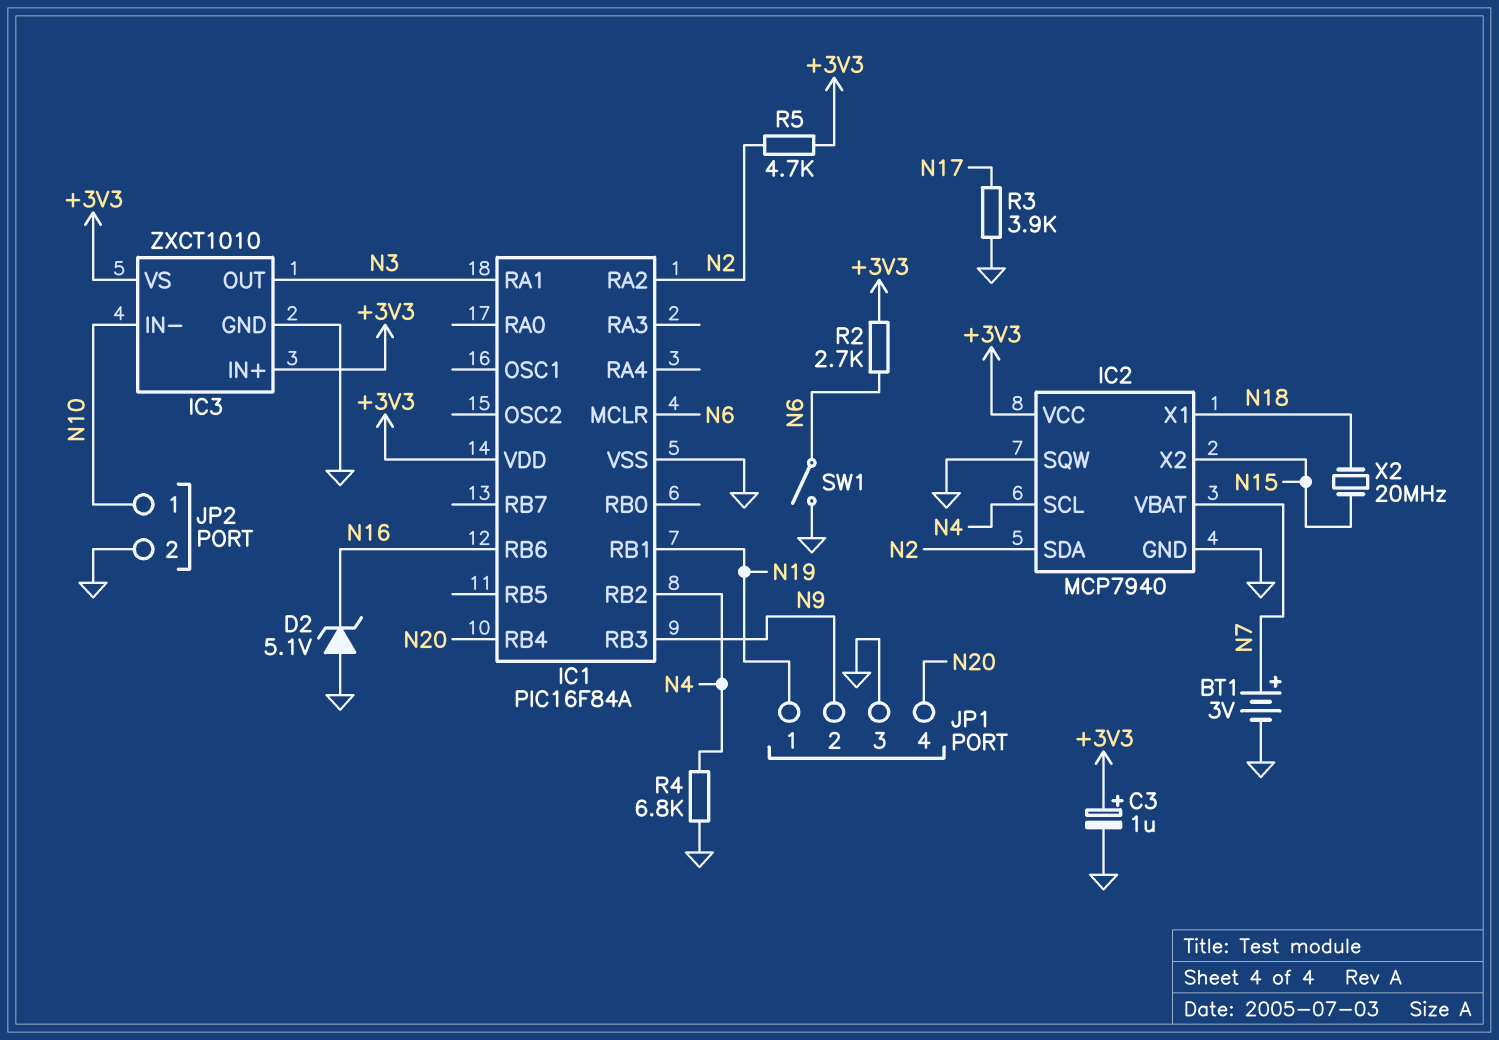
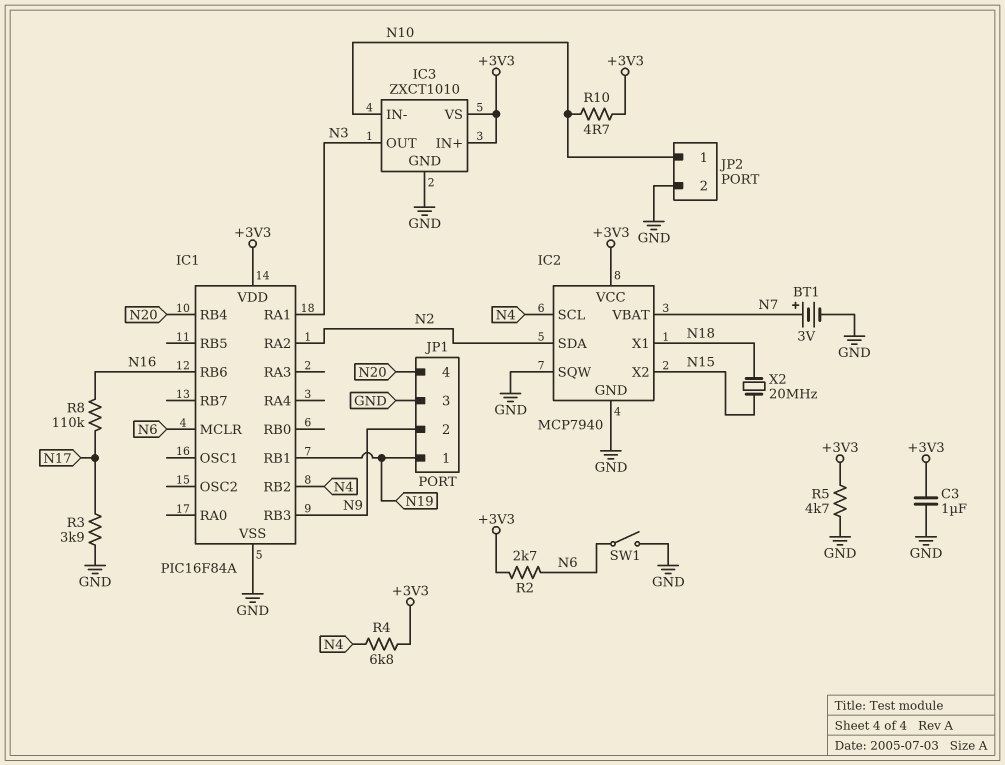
C3: 1uF (plus +3V3, minus GND) -> 1uF (+3V3, GND)
D2: zener 5.1V (A GND, K N16) -> none
R4: 6.8k (GND, N4) -> 6.8k (+3V3, N4)
R5: 4.7k (+3V3, N2) -> 4.7k (+3V3, GND)
R8: none -> 110k (N16, N17)
R10: none -> 4.7 (+3V3, N10)

